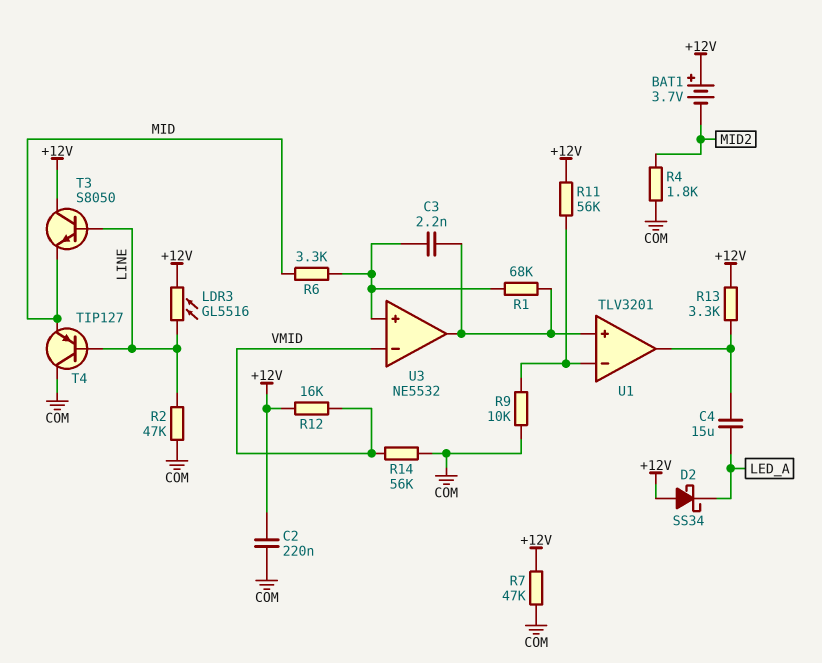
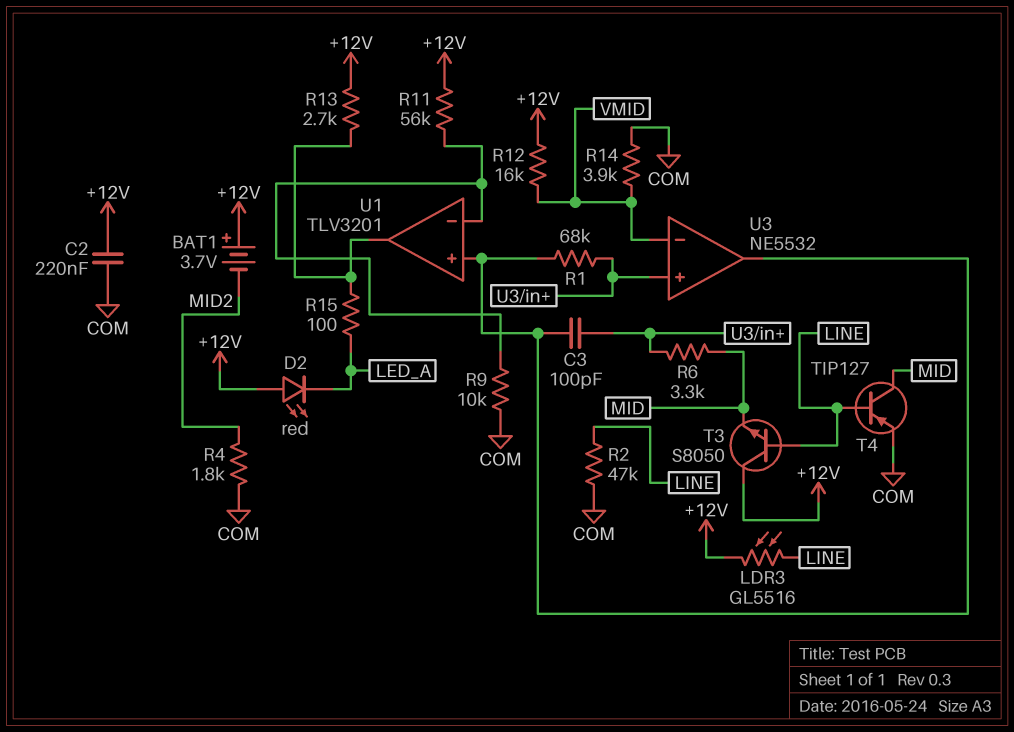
C3: 2.2nF (U1/in+, U3/in+) -> 100pF (U1/in+, U3/in+)
C4: 15uF (LED_A, U1/out) -> none
D2: schottky SS34 (A +12V, K LED_A) -> LED red (A +12V, K LED_A)
R7: 47k (+12V, COM) -> none
R13: 3.3k (+12V, U1/out) -> 2.7k (+12V, U1/out)
R14: 56k (COM, VMID) -> 3.9k (COM, VMID)
R15: none -> 100 (LED_A, U1/out)
T4: PNP TIP127 (B LINE, C COM, E MID) -> PNP TIP127 (B LINE, C MID, E COM)

